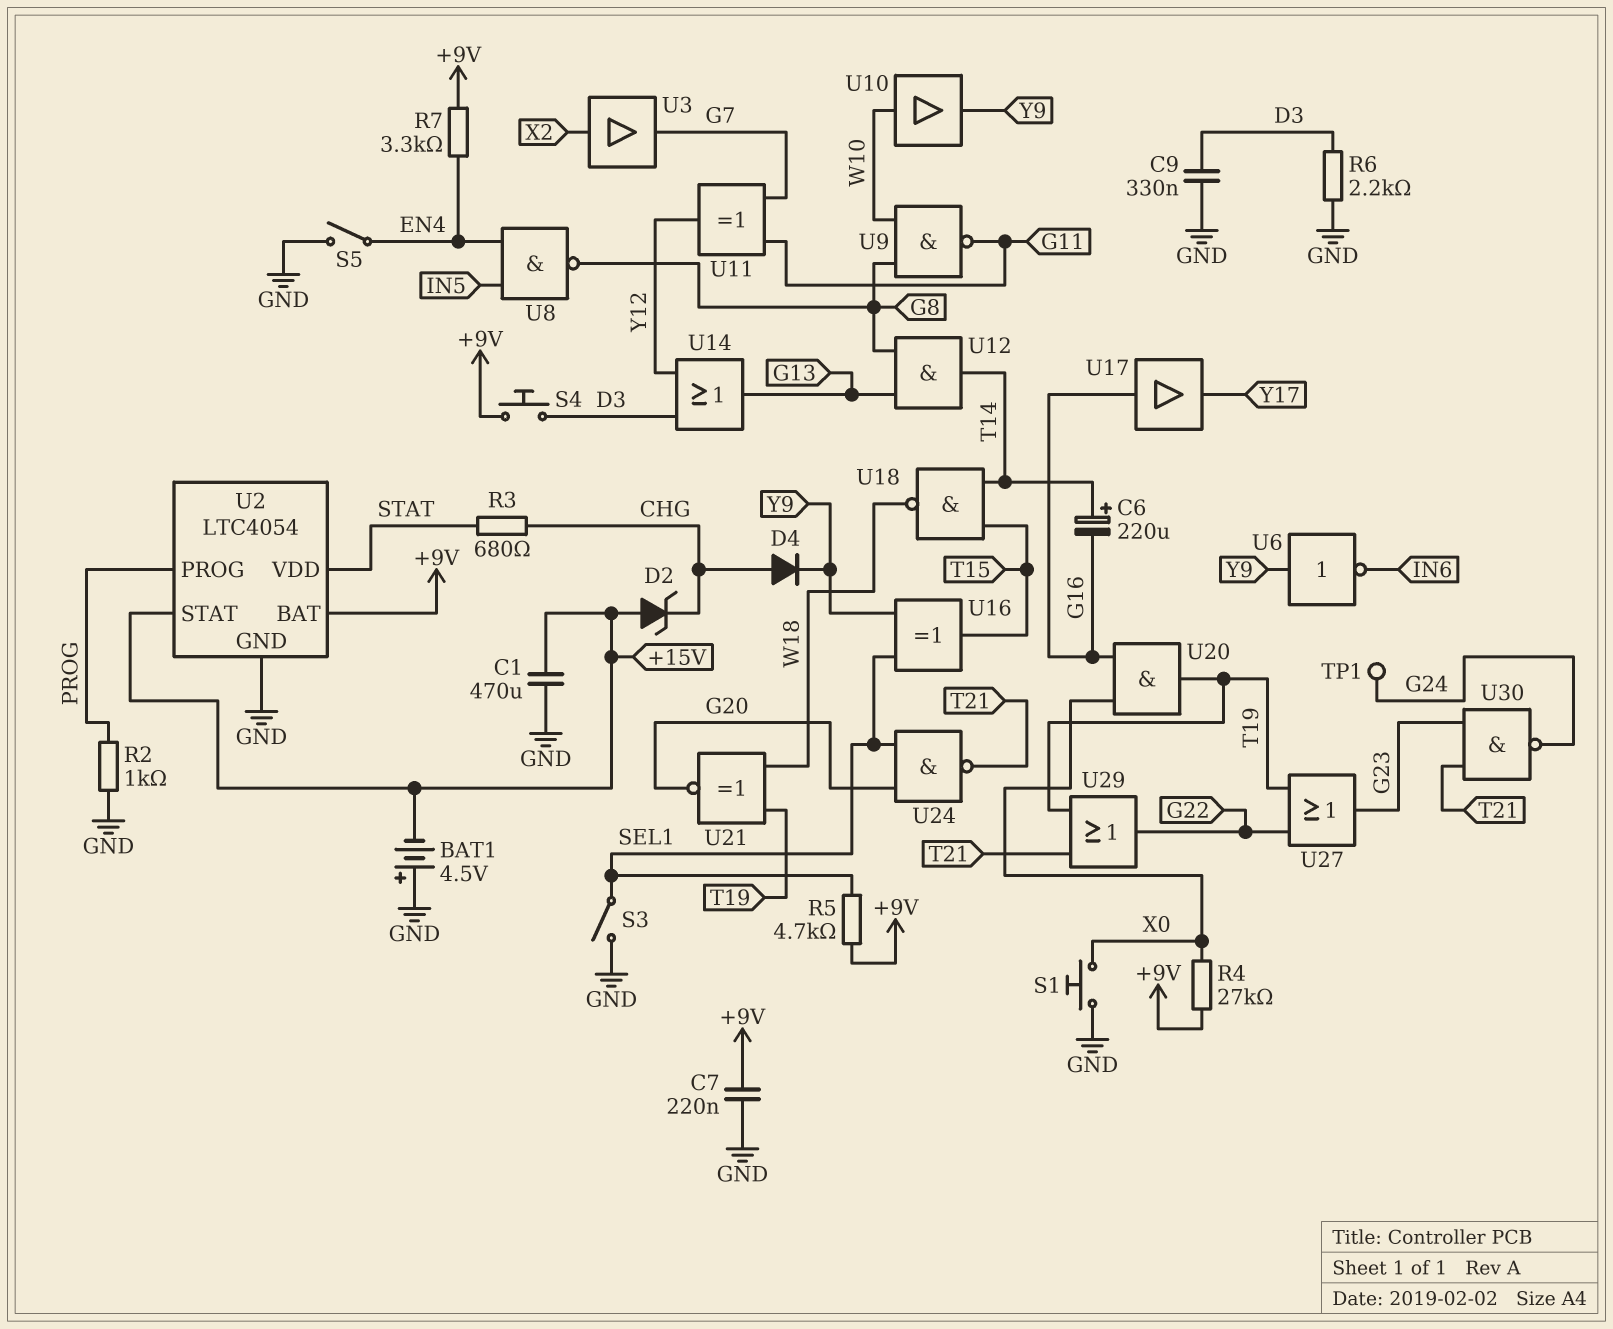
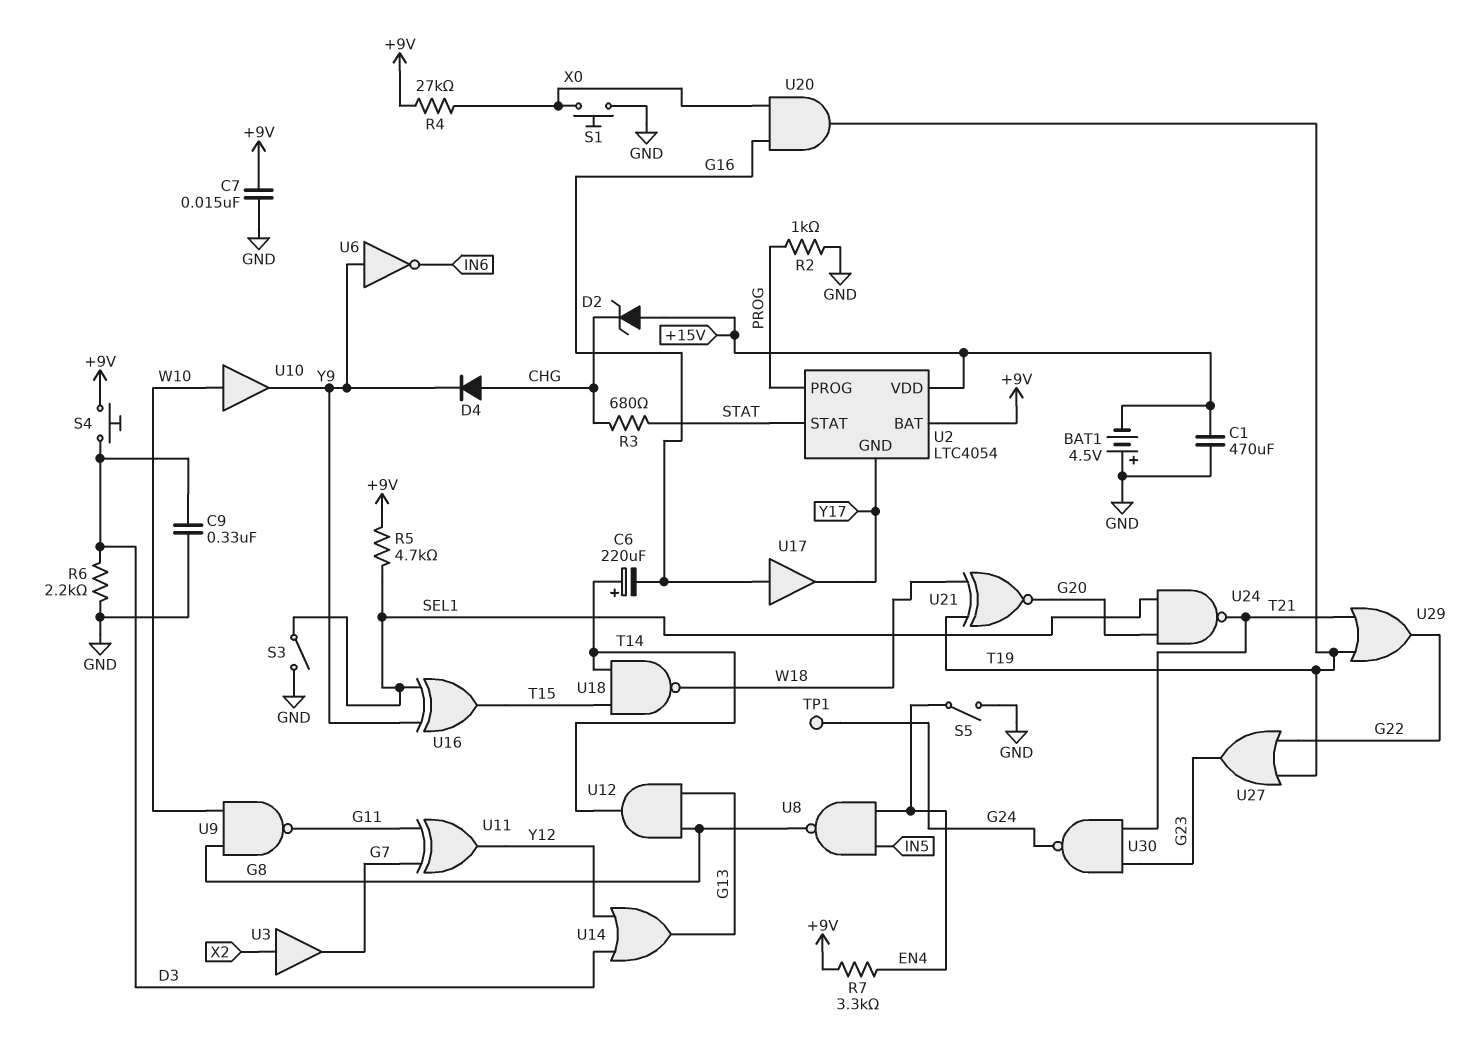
C7: 220nF (+9V, GND) -> 15nF (+9V, GND)
U2 pin GND: GND -> Y17
U2 pin STAT: +15V -> STAT
U2 pin VDD: STAT -> +15V

